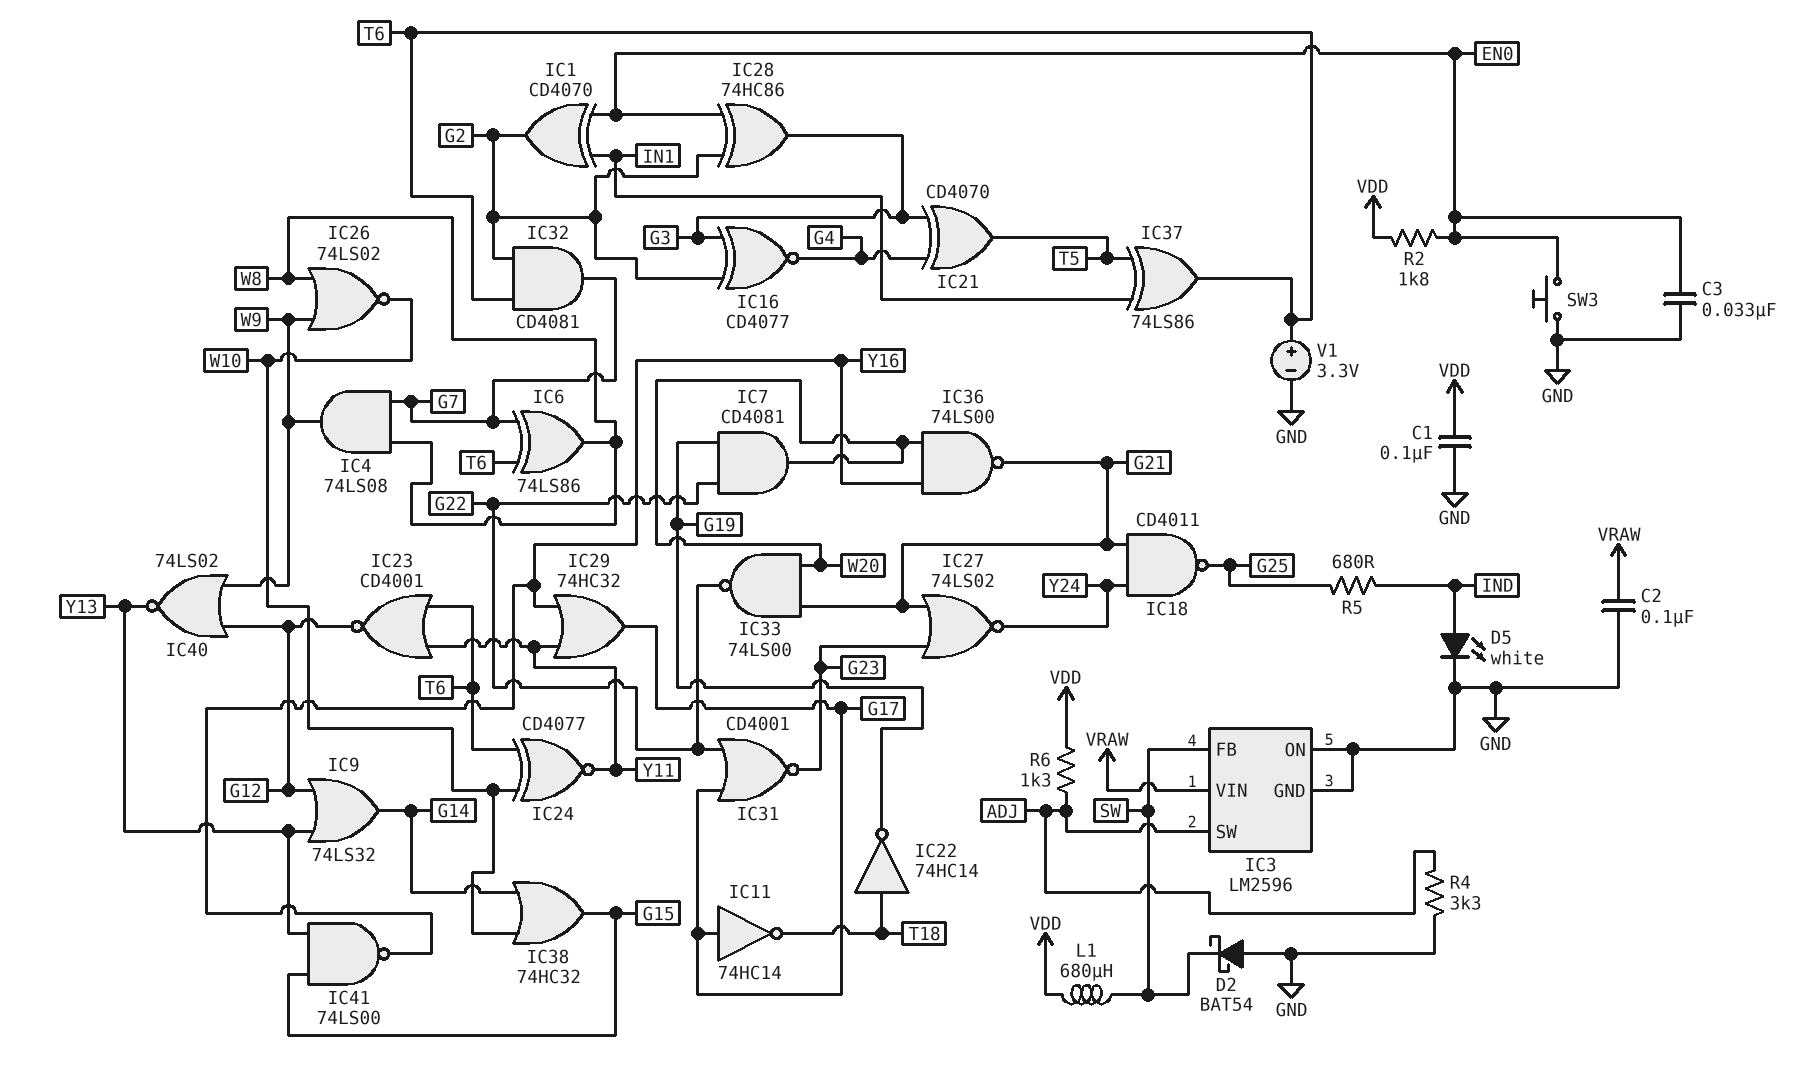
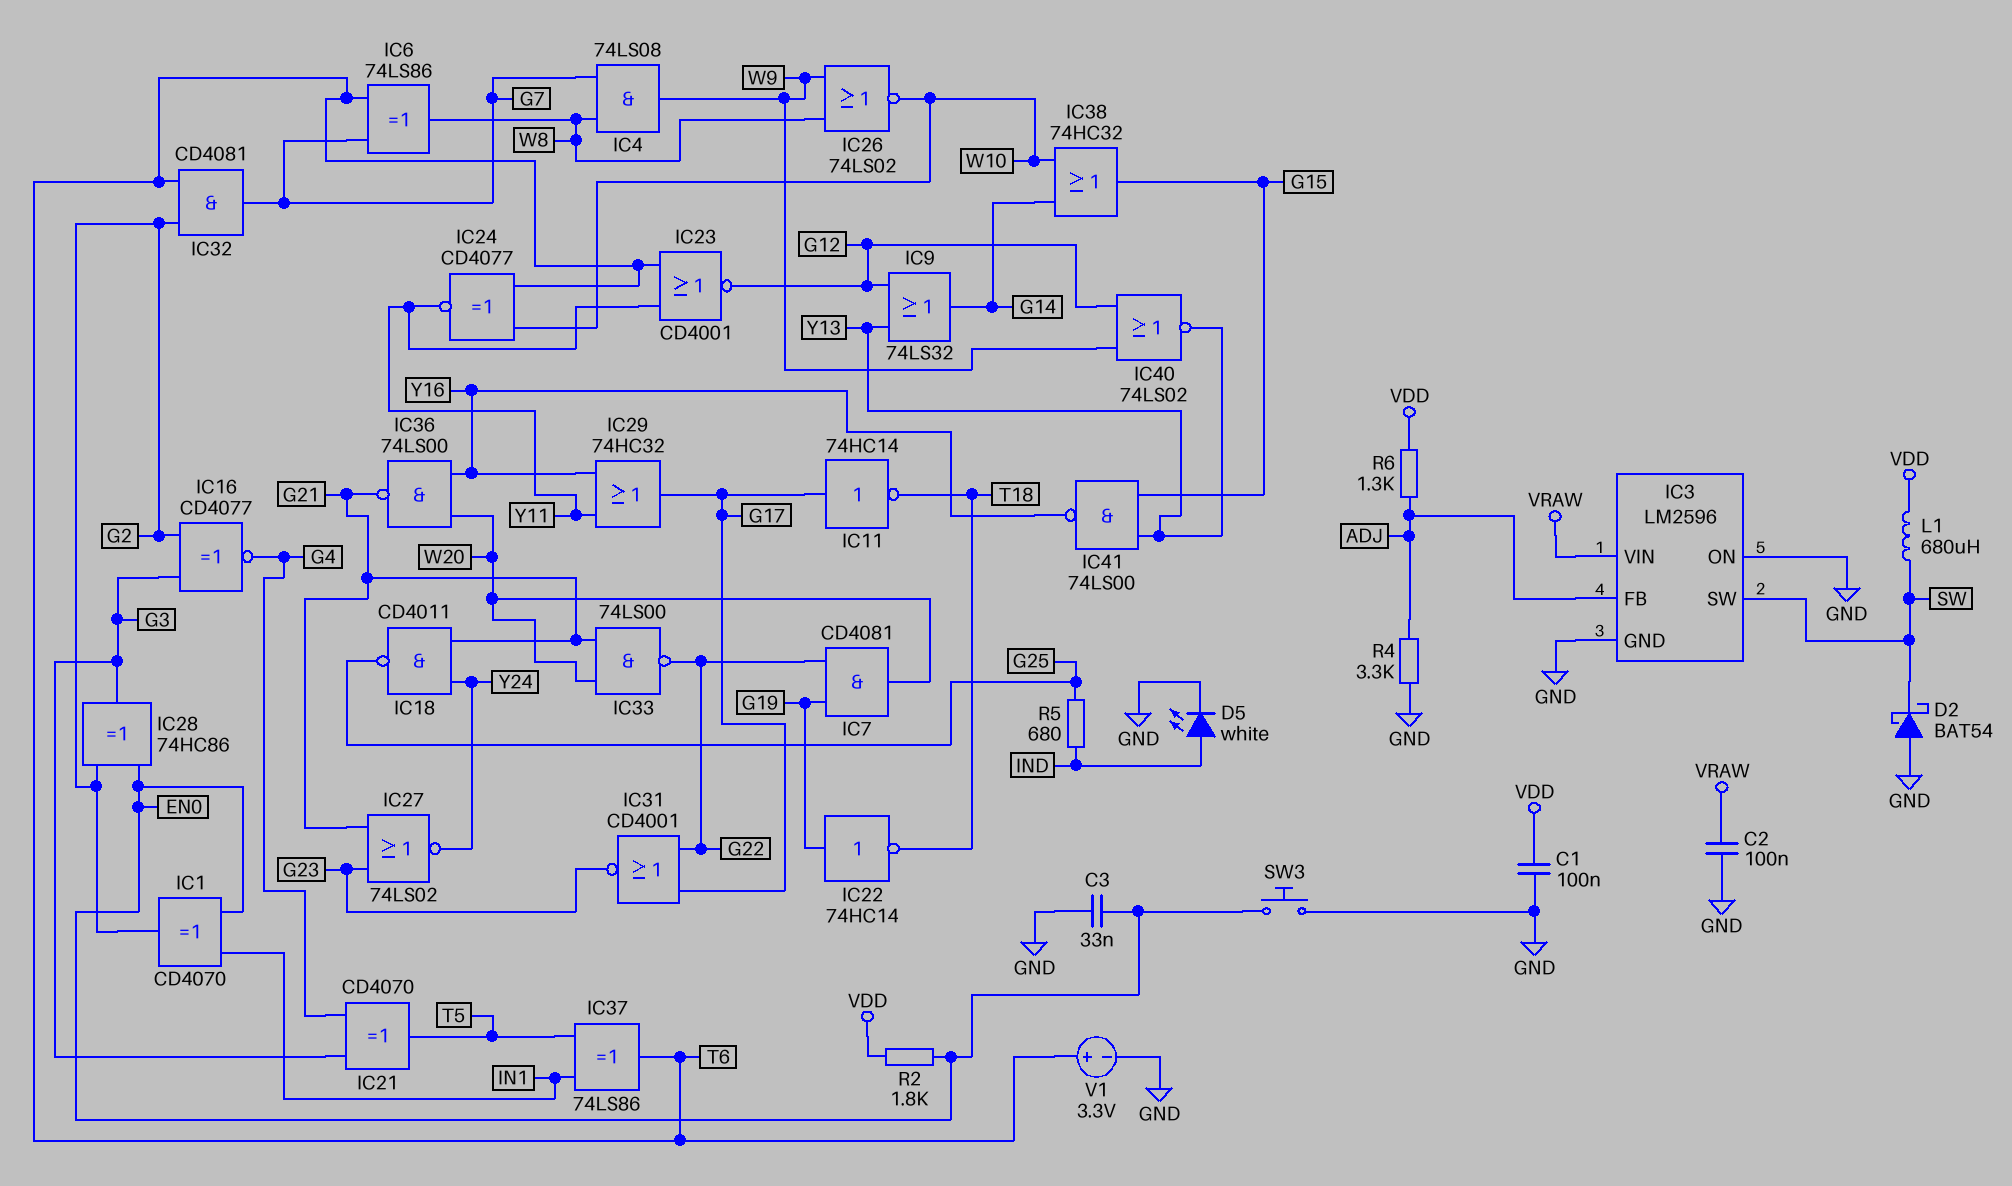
IC3 pin FB: SW -> ADJ
IC3 pin SW: ADJ -> SW
IC22: NOT 74HC14 (in T18, out G19) -> NOT 74HC14 (in G19, out T18)

